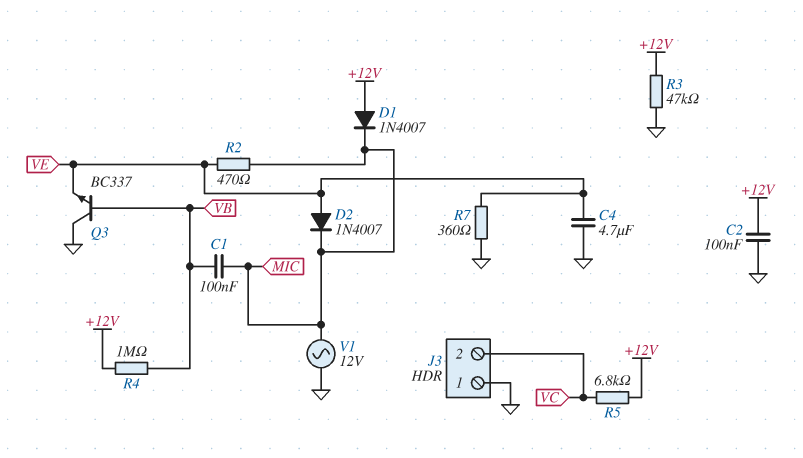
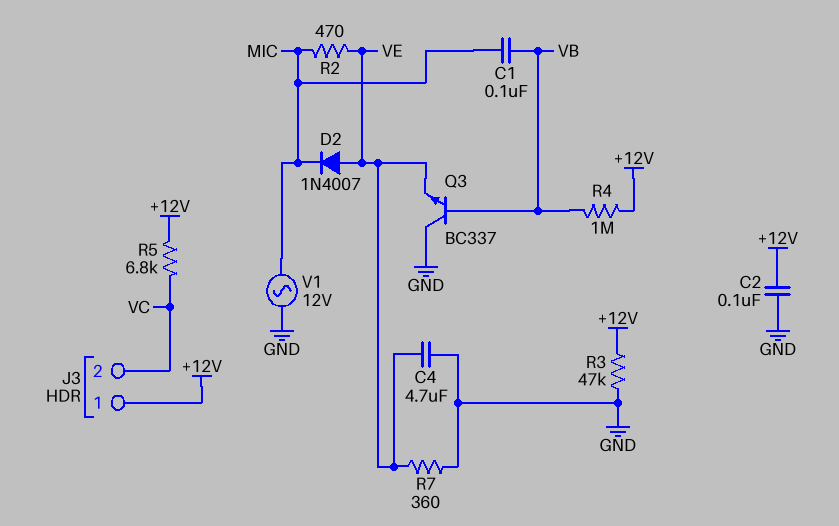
D1: diode 1N4007 (A +12V, K MIC) -> none
J3 pin 1: GND -> +12V

